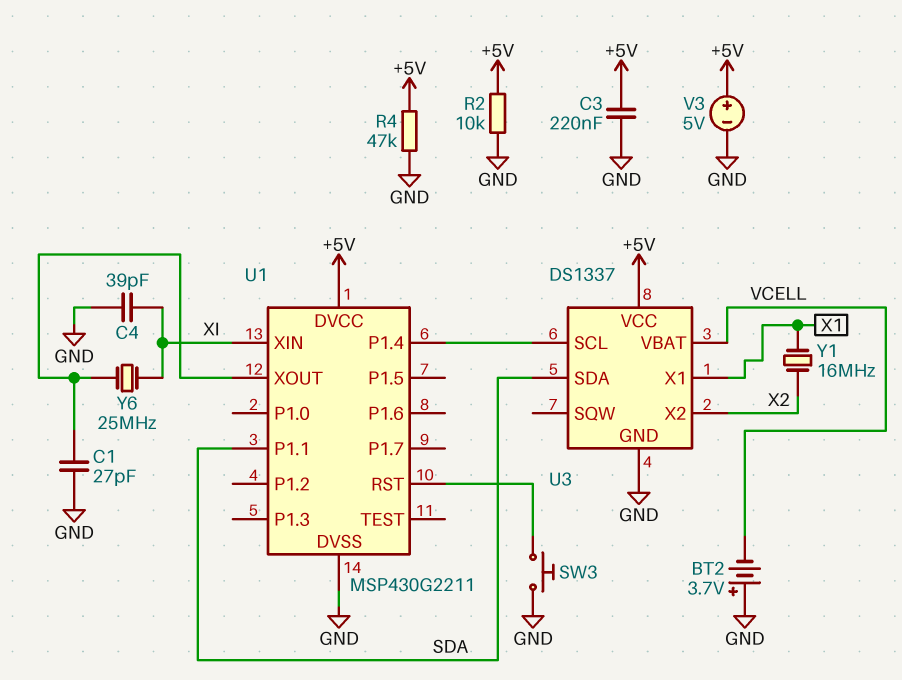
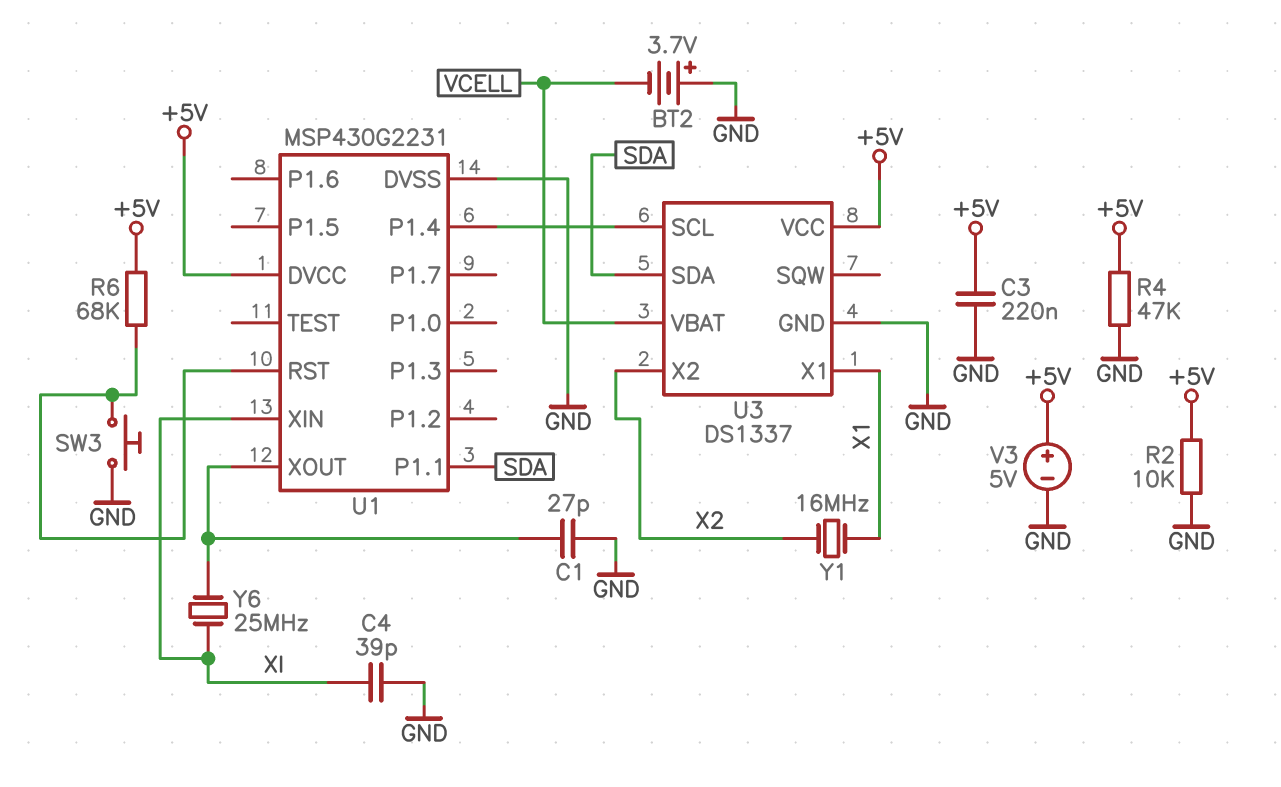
R6: none -> 68k (+5V, U1/RST)
U1: MSP430G2211 -> MSP430G2231

